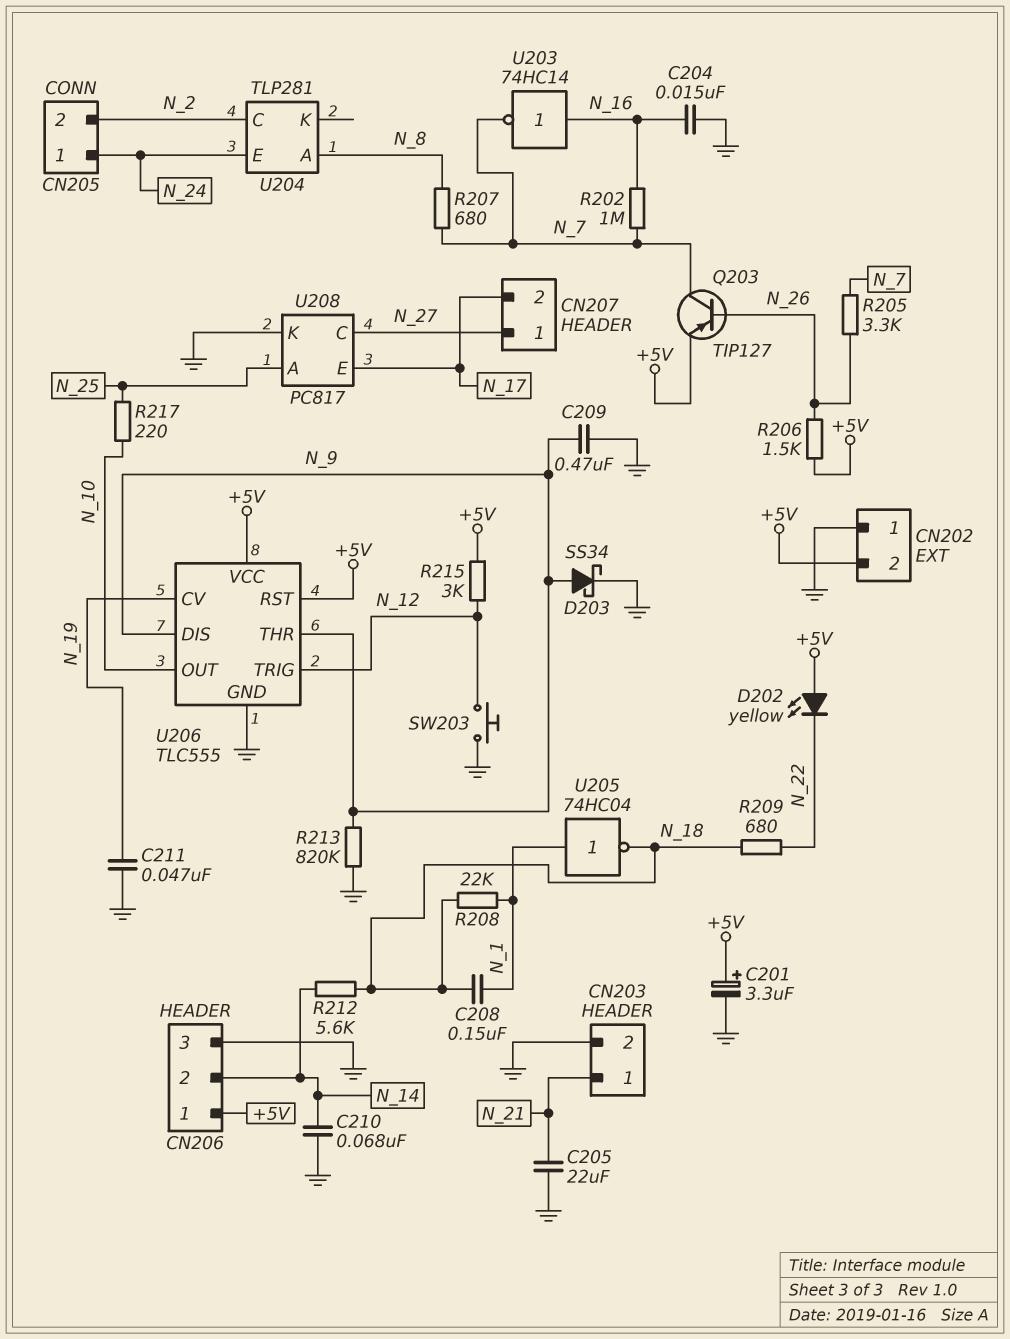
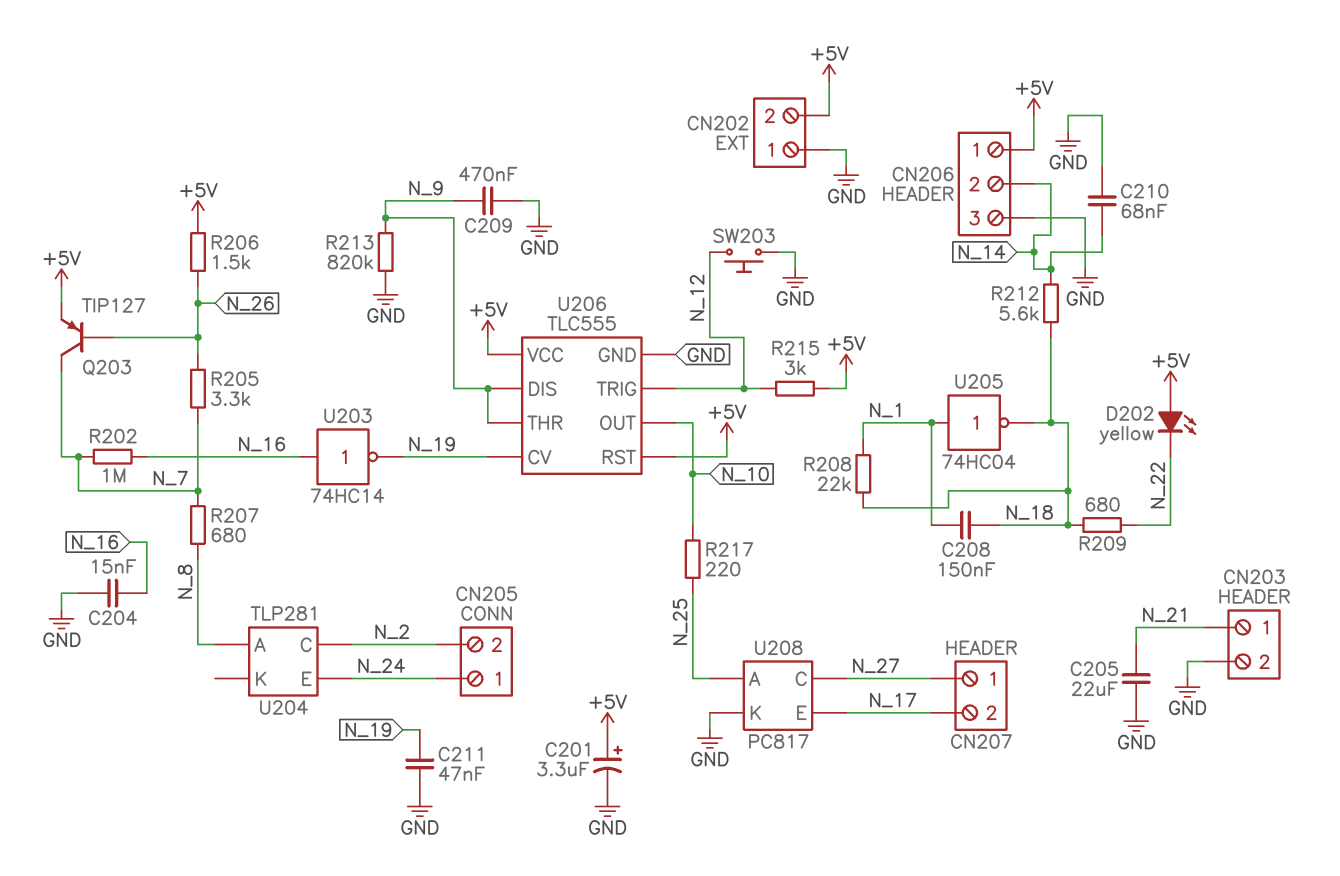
D203: schottky SS34 (A N_9, K GND) -> none
U203: NOT 74HC14 (in N_16, out N_7) -> NOT 74HC14 (in N_16, out N_19)

